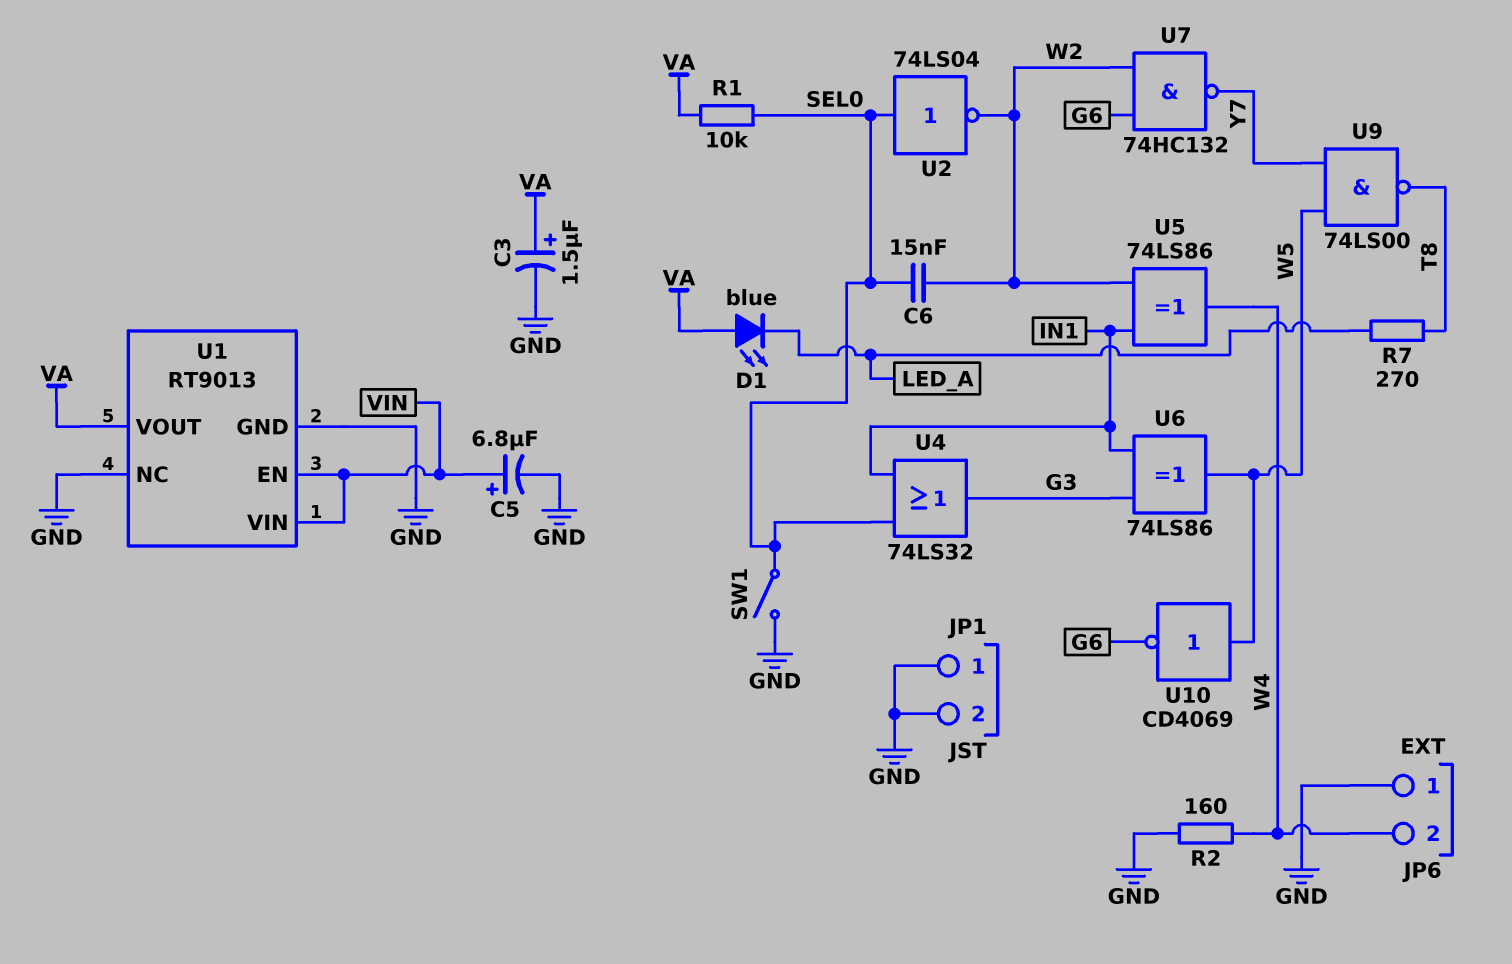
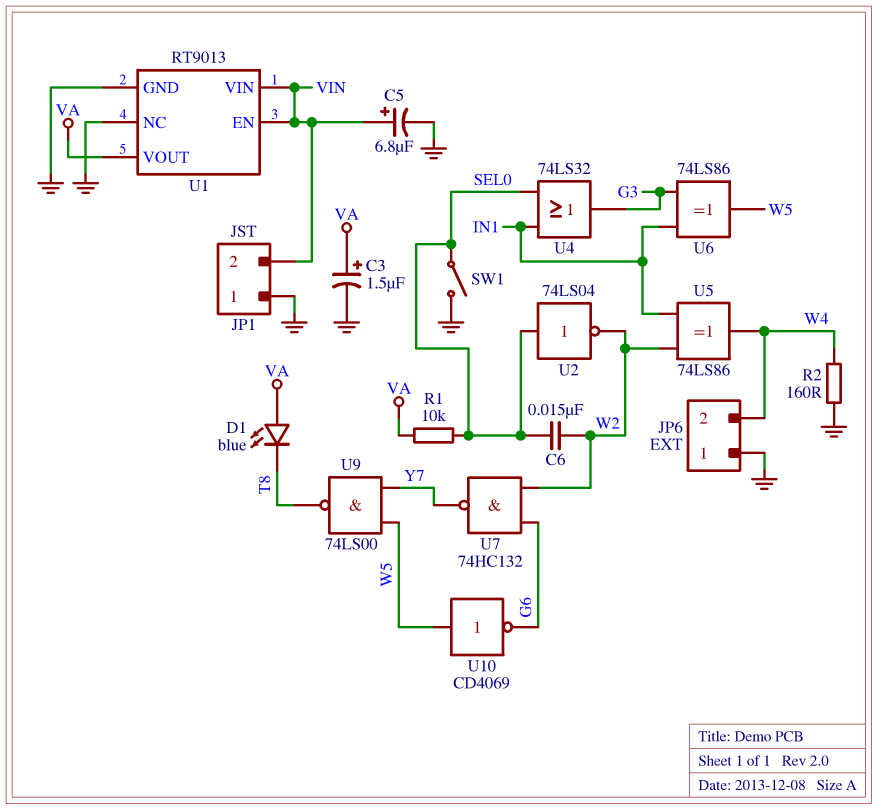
D1: LED blue (A VA, K LED_A) -> LED blue (A VA, K T8)
JP1 pin 2: GND -> VIN
R7: 270 (LED_A, T8) -> none

